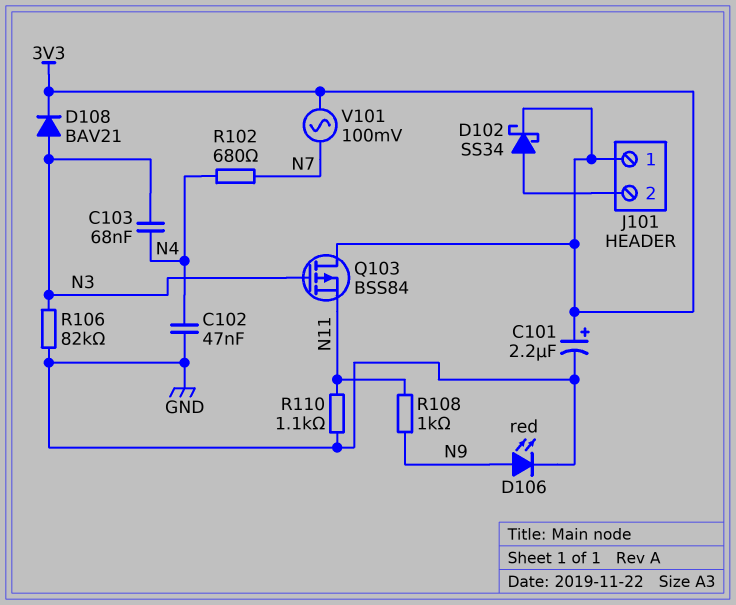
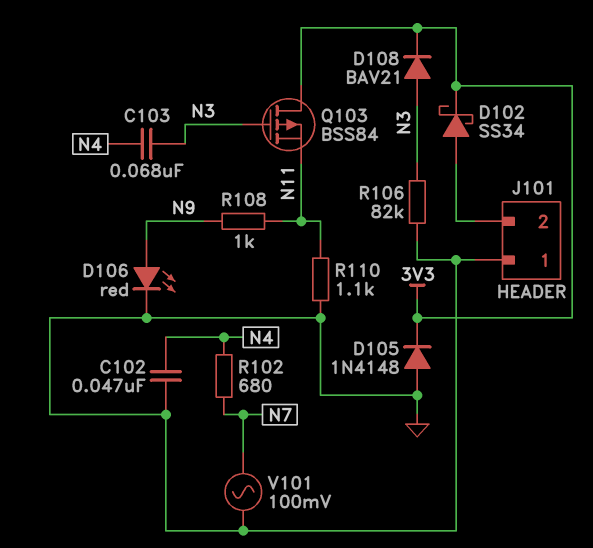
C101: 2.2uF (plus 3V3, minus GND) -> none
D105: none -> diode 1N4148 (A GND, K 3V3)
J101 pin 1: 3V3 -> GND
V101: AC 100mV (3V3, N7) -> AC 100mV (GND, N7)

